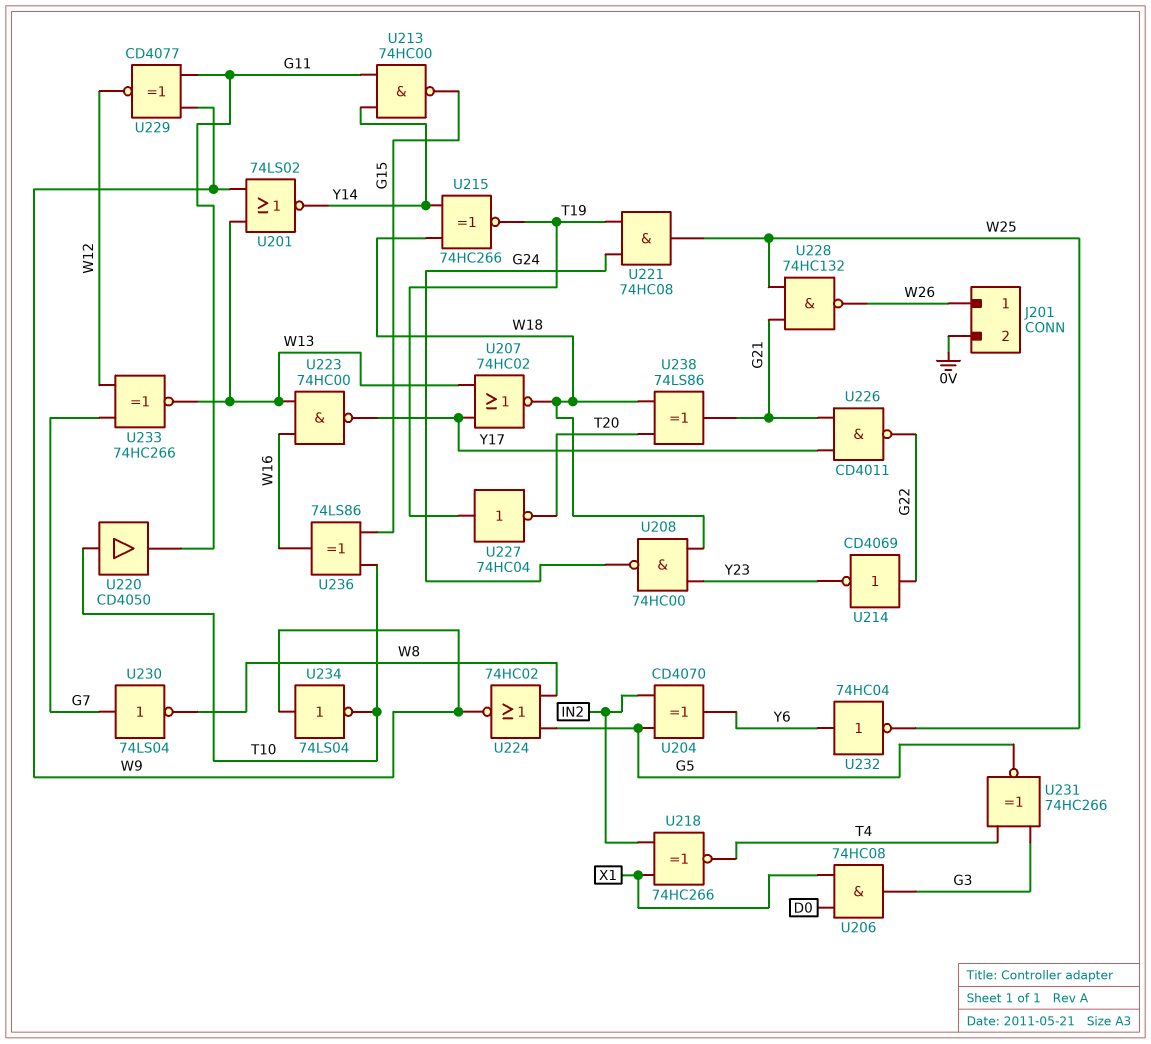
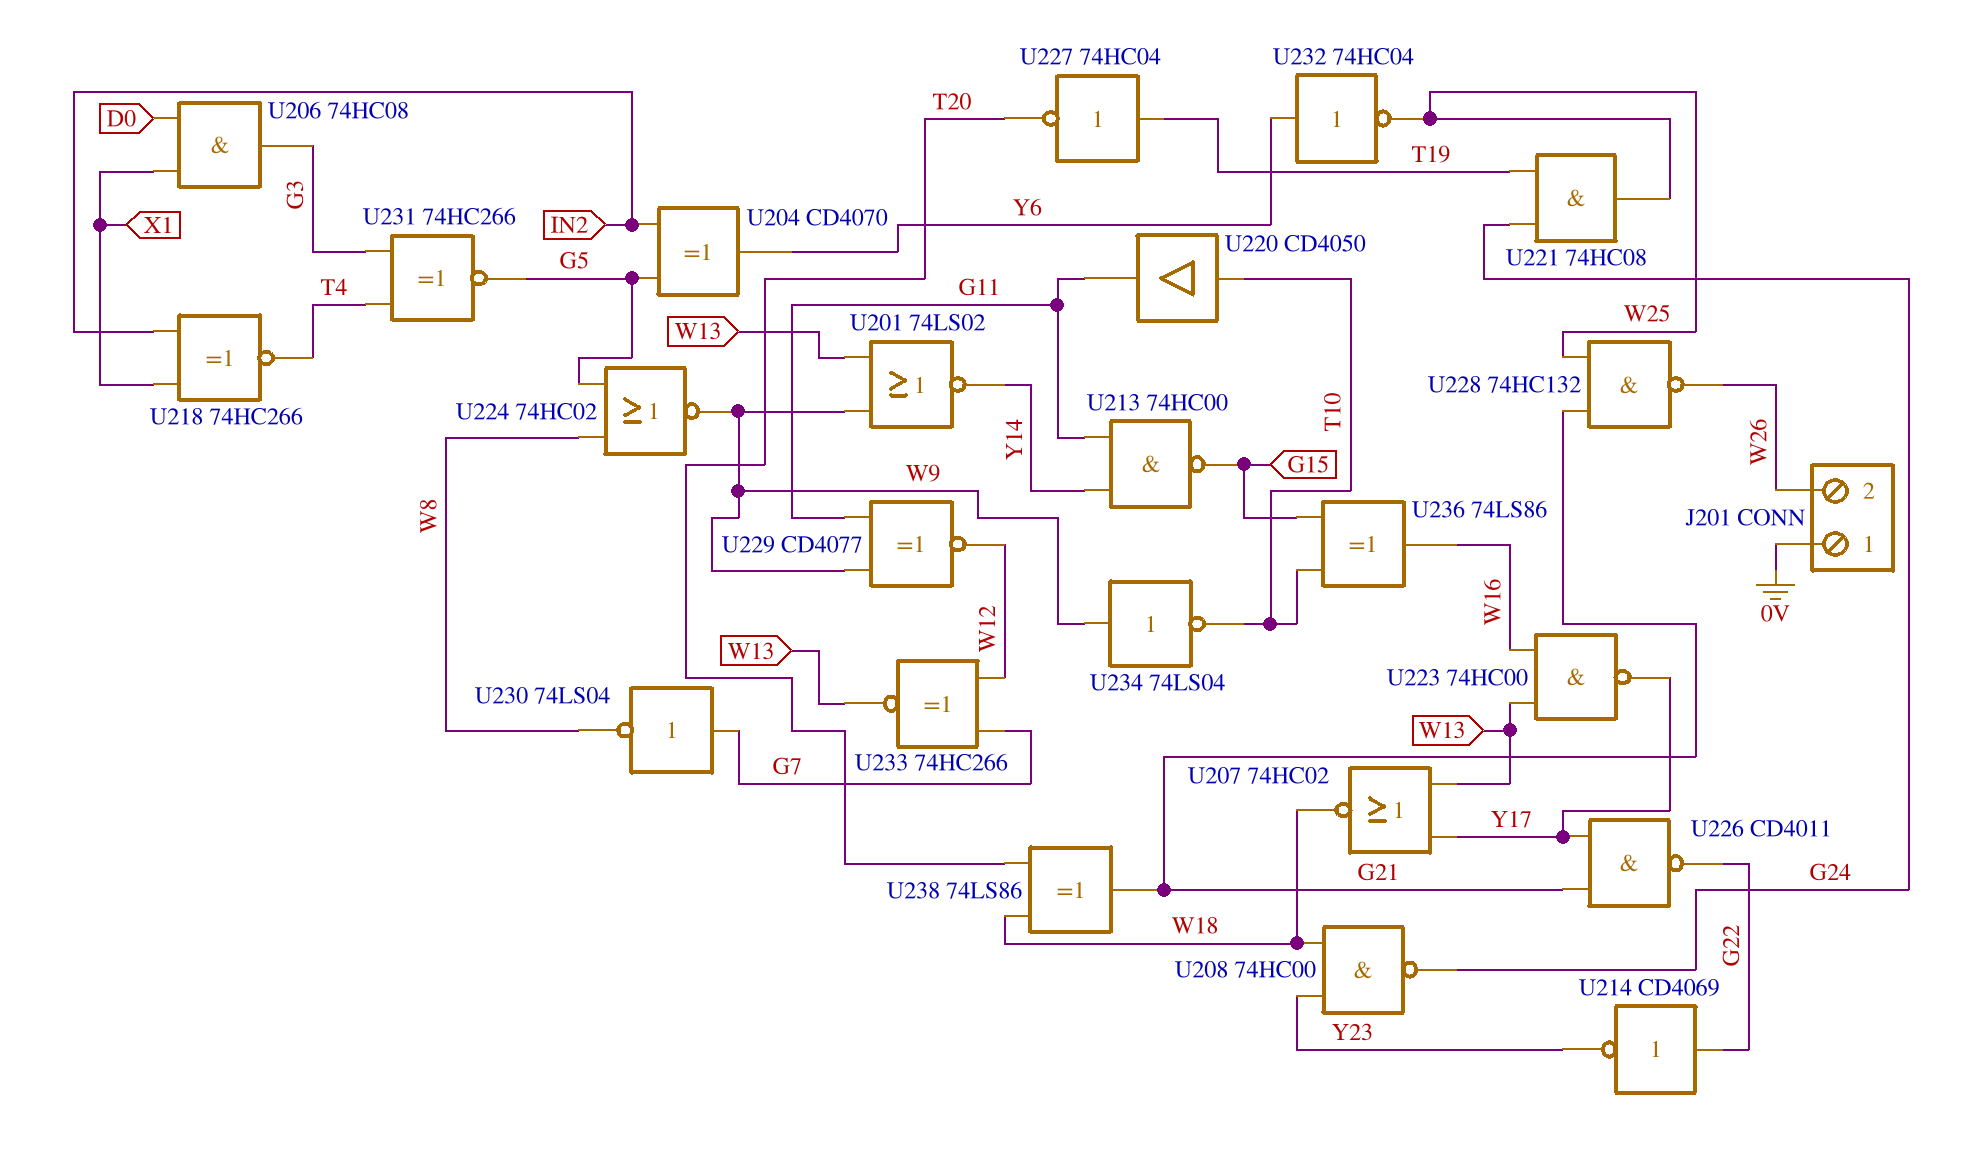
J201 pin 1: W26 -> 0V
J201 pin 2: 0V -> W26
U215: XNOR 74HC266 (in W18, in Y14, out T19) -> none

